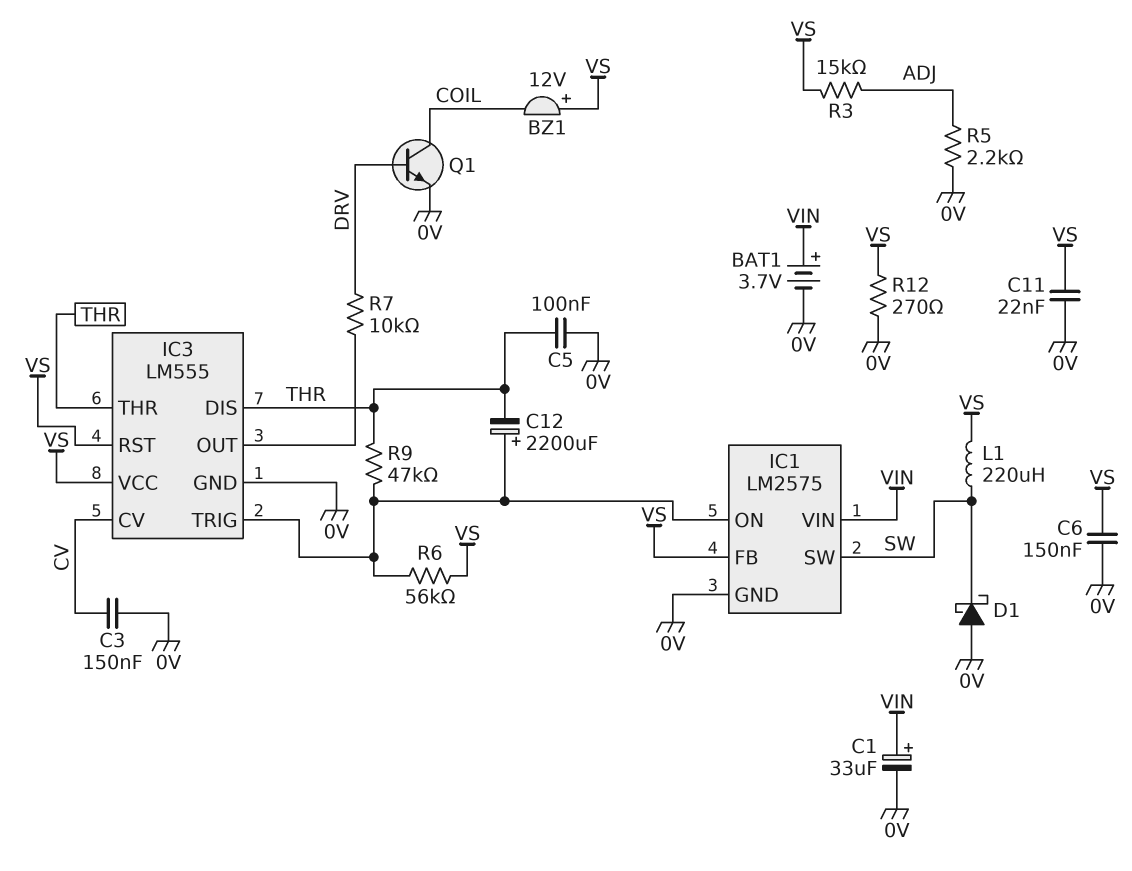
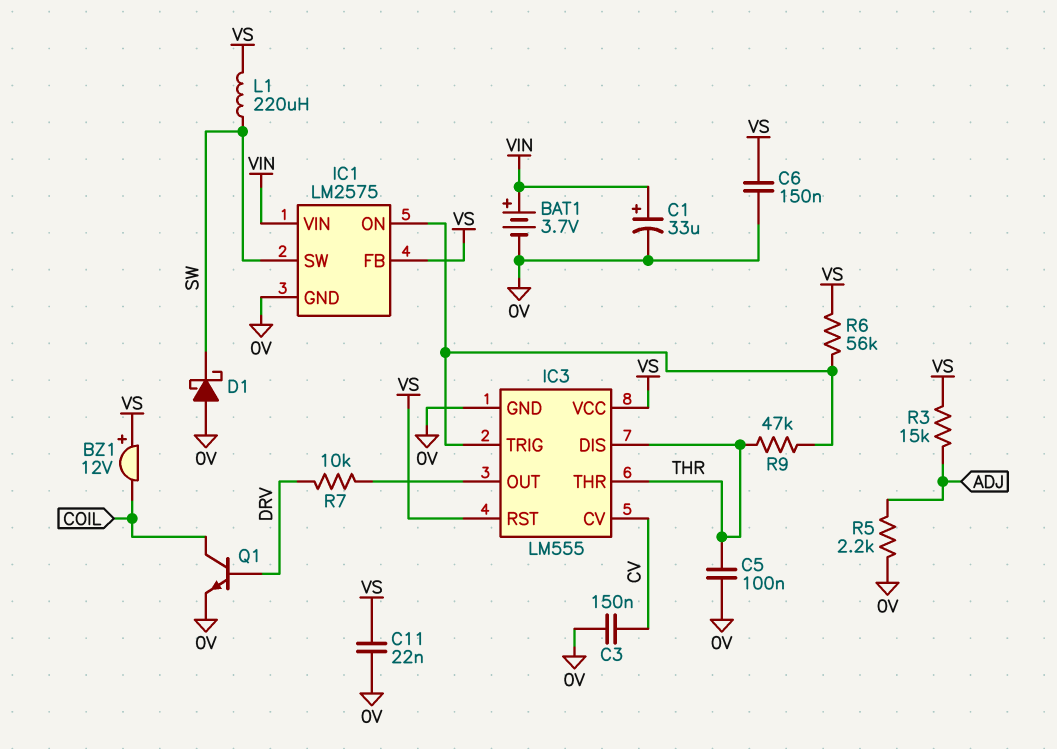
C12: 2200uF (plus IC1/ON, minus THR) -> none
R12: 270 (0V, VS) -> none

